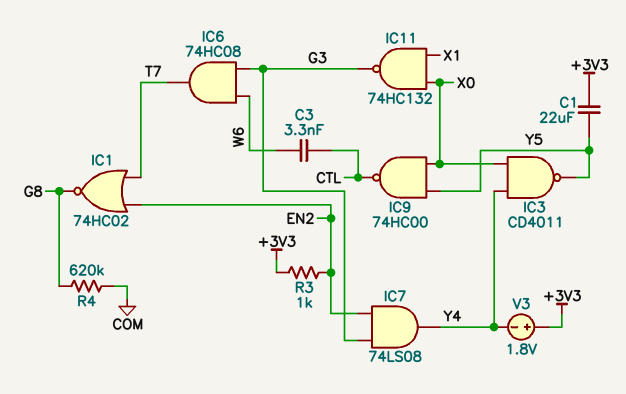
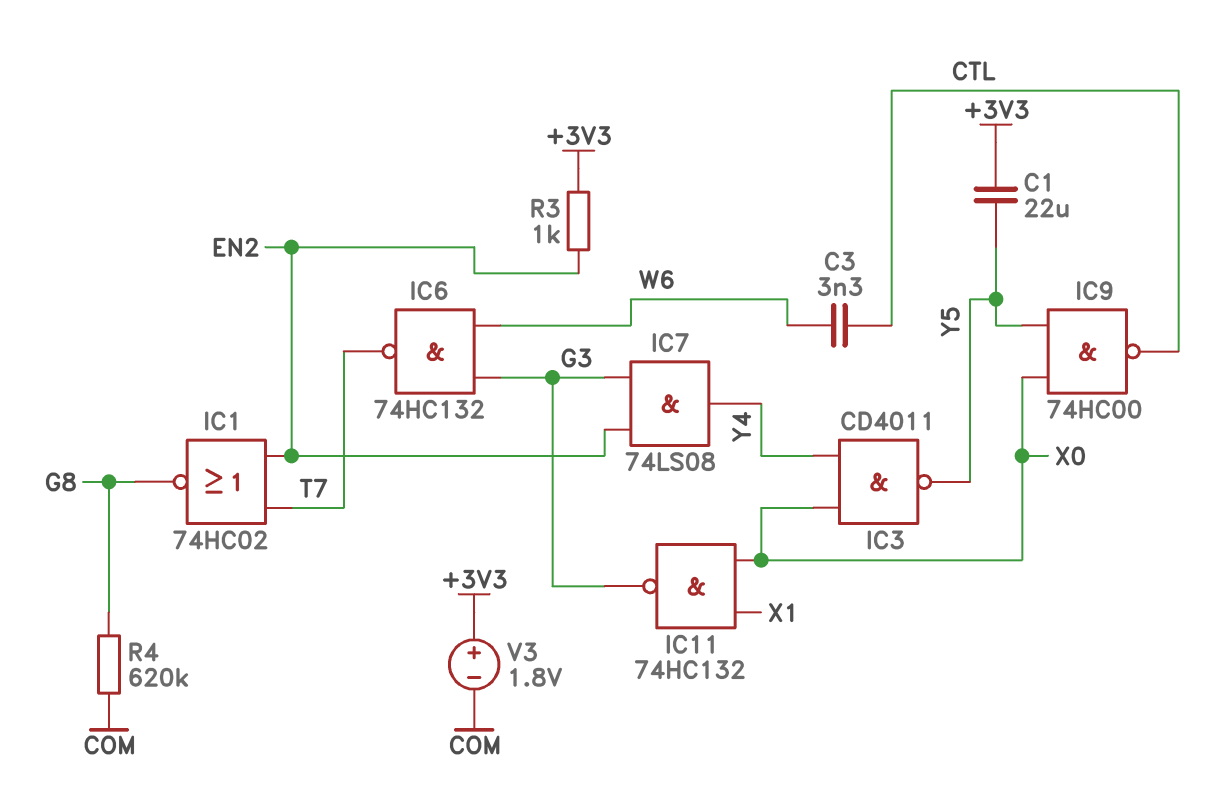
IC6: AND 74HC08 (in G3, in W6, out T7) -> NAND 74HC132 (in G3, in W6, out T7)
V3: 1.8V (plus +3V3, minus Y4) -> 1.8V (plus +3V3, minus COM)

